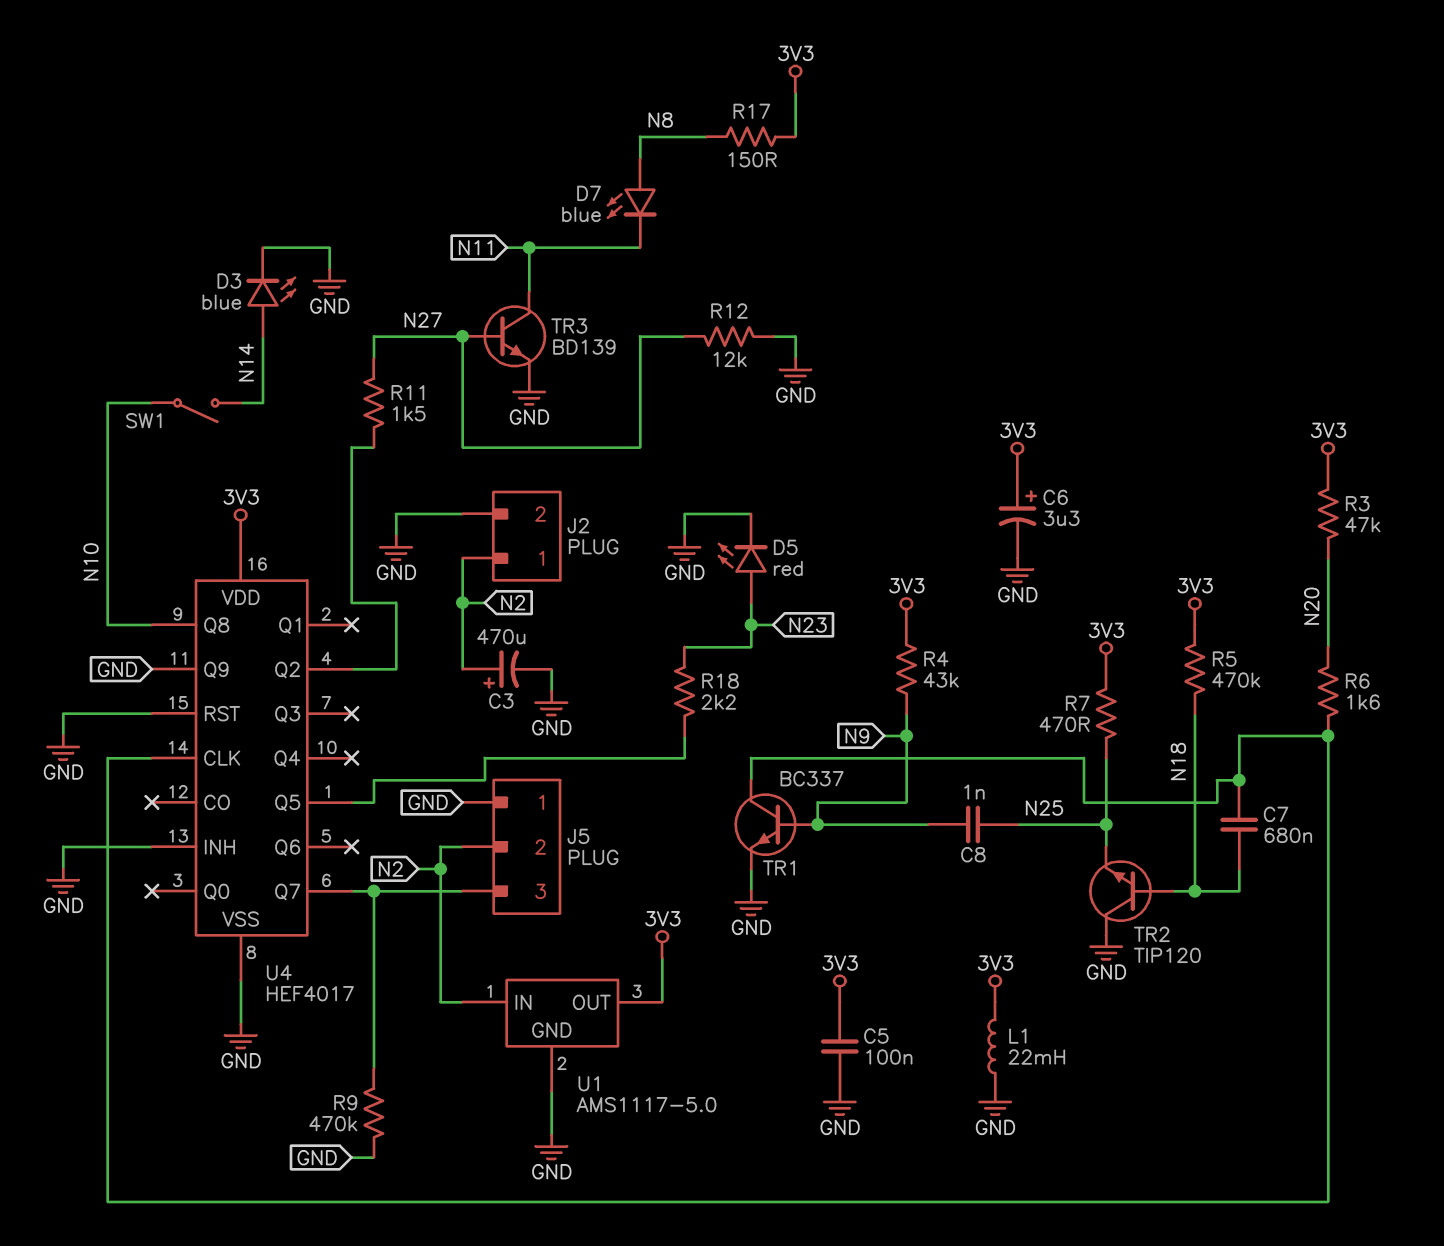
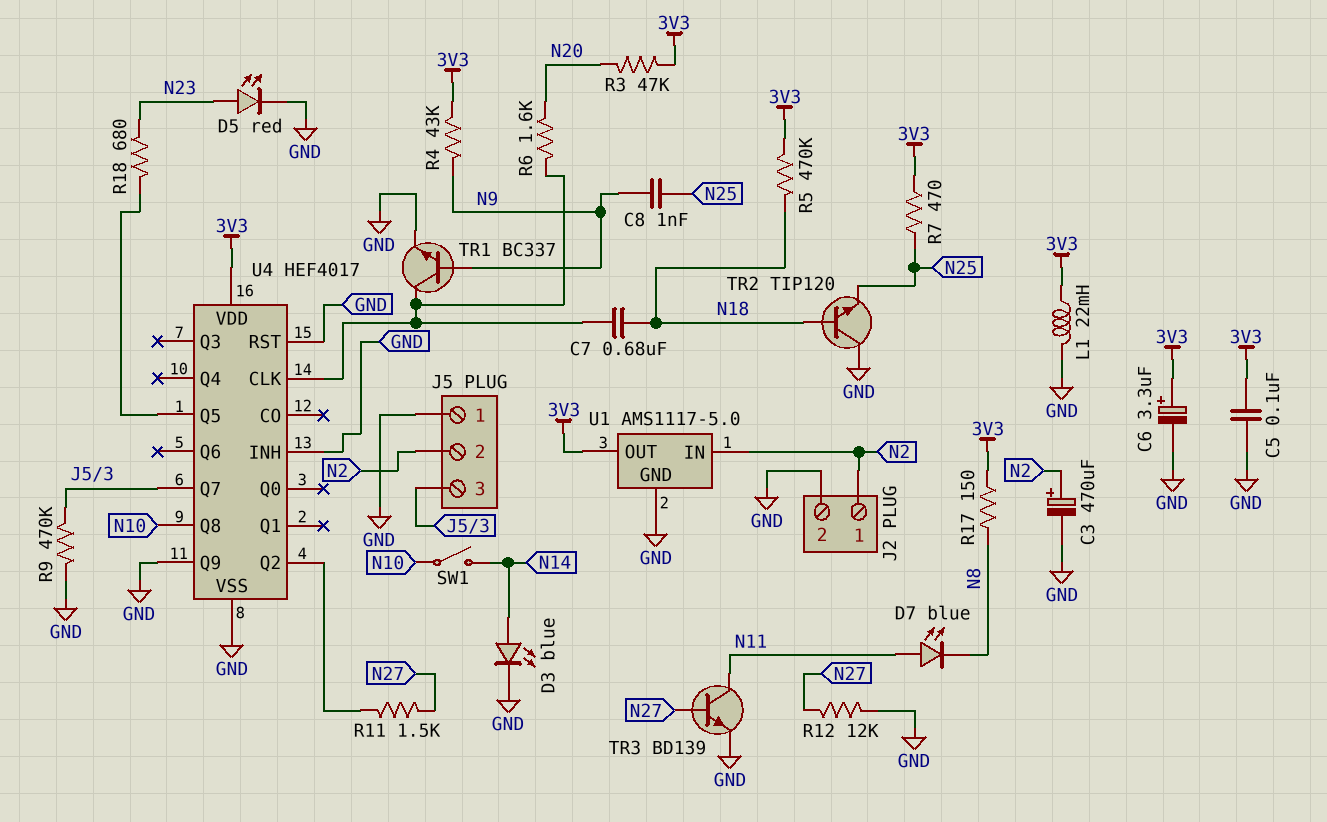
D7: LED blue (A N8, K N11) -> LED blue (A N11, K N8)
R18: 2.2k (N23, U4/Q5) -> 680 (N23, U4/Q5)

